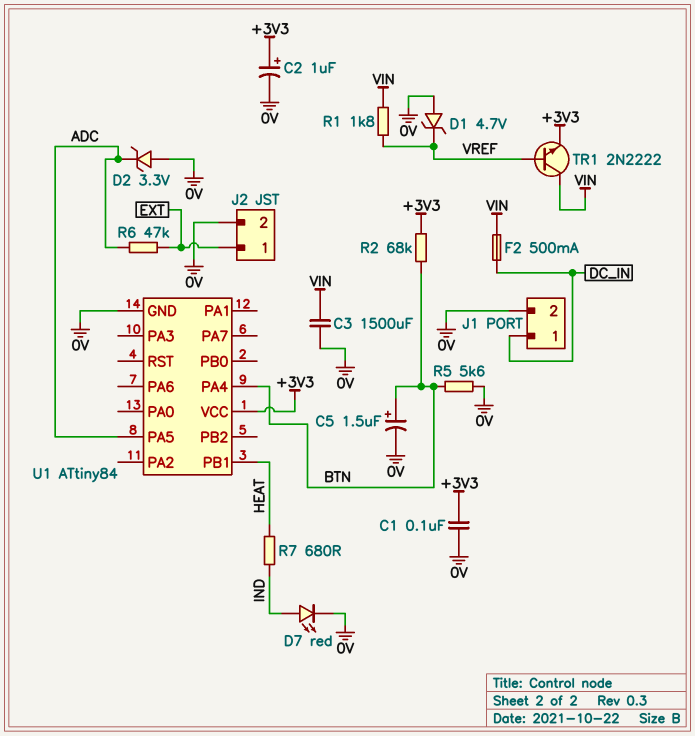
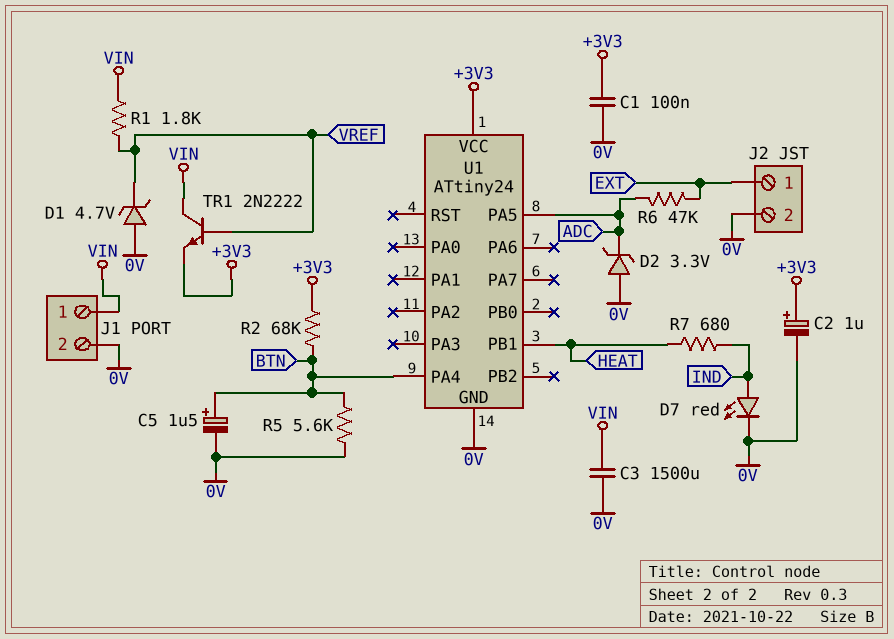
F2: 500mA (DC_IN, VIN) -> none
J1 pin 1: DC_IN -> VIN
U1: ATtiny84 -> ATtiny24

